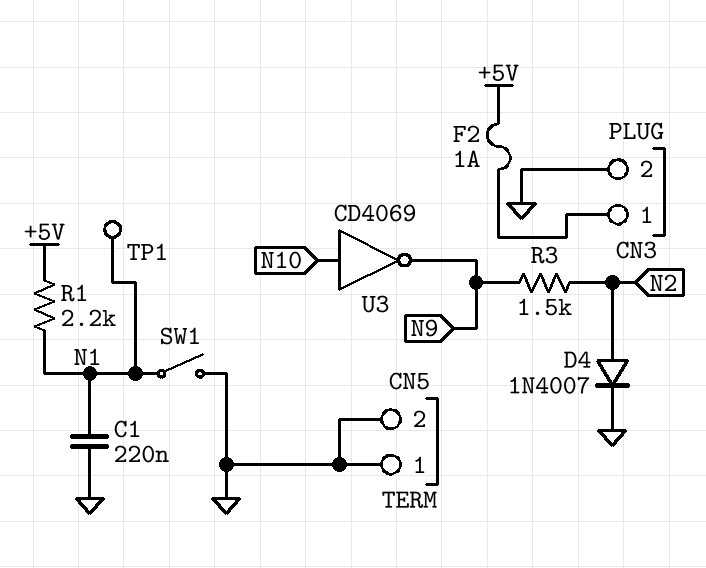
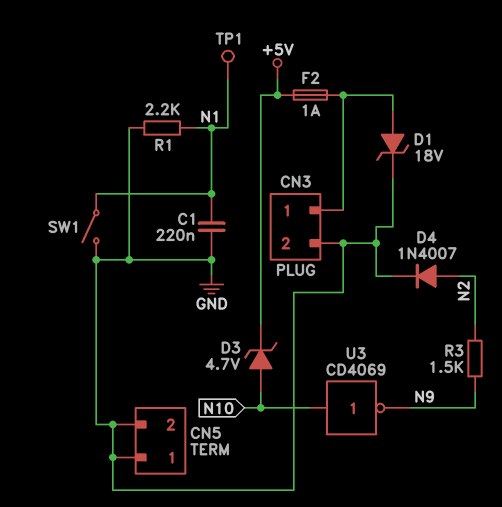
D1: none -> zener 18V (A CN3/1, K GND)
D3: none -> zener 4.7V (A N10, K +5V)
R1: 2.2k (+5V, N1) -> 2.2k (GND, N1)

